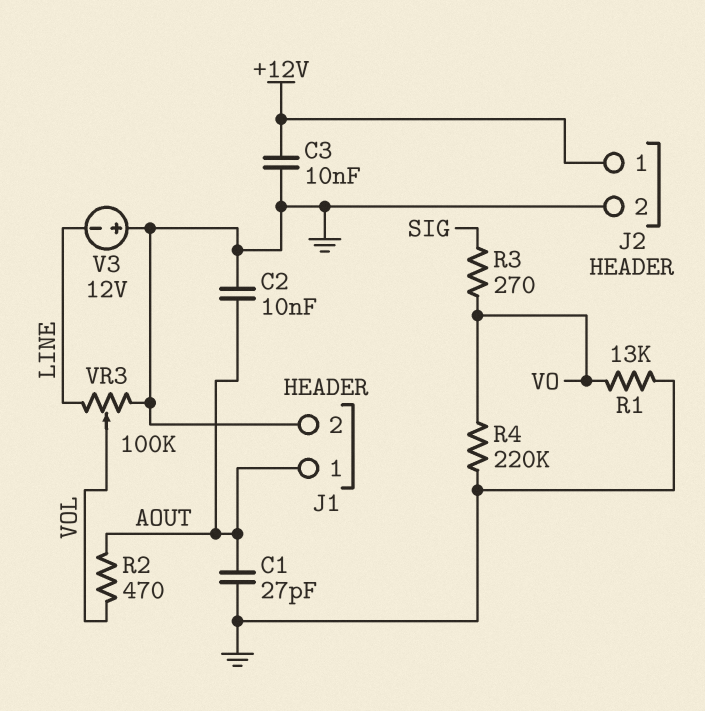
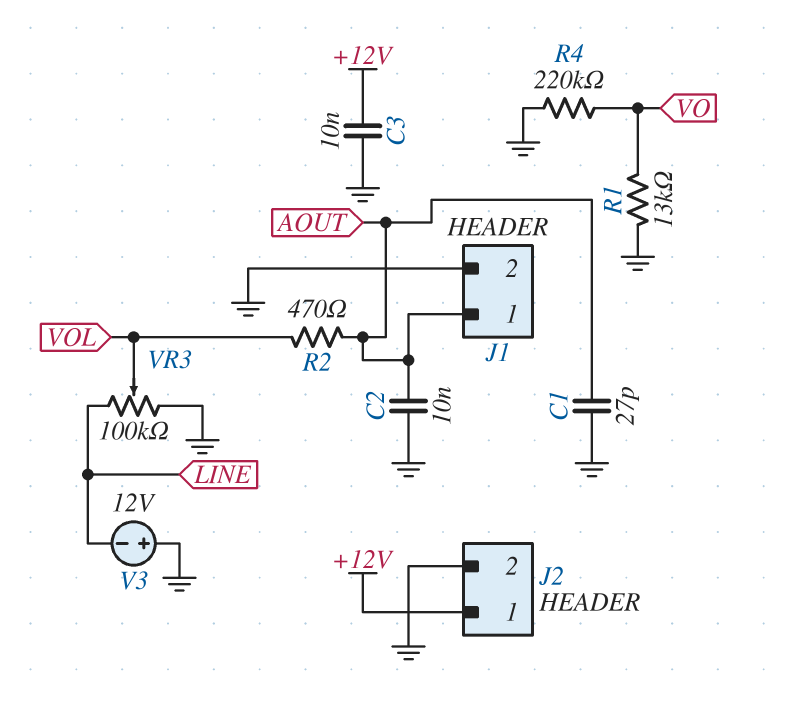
R3: 270 (SIG, VO) -> none

